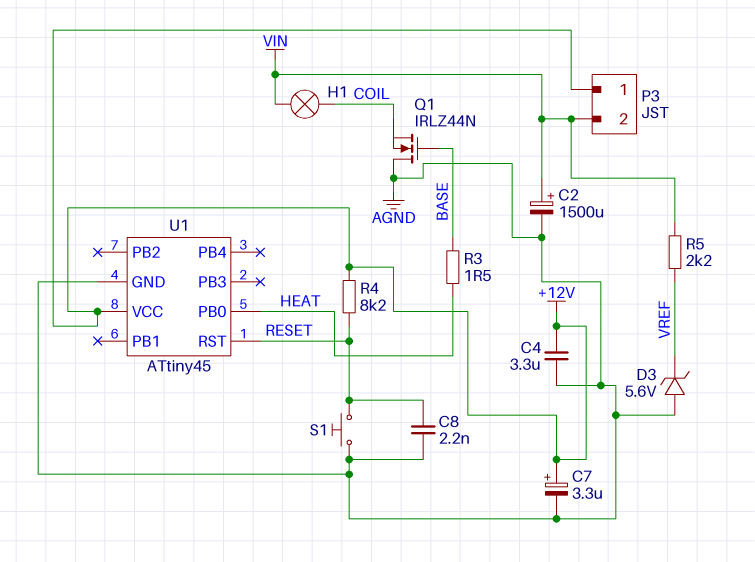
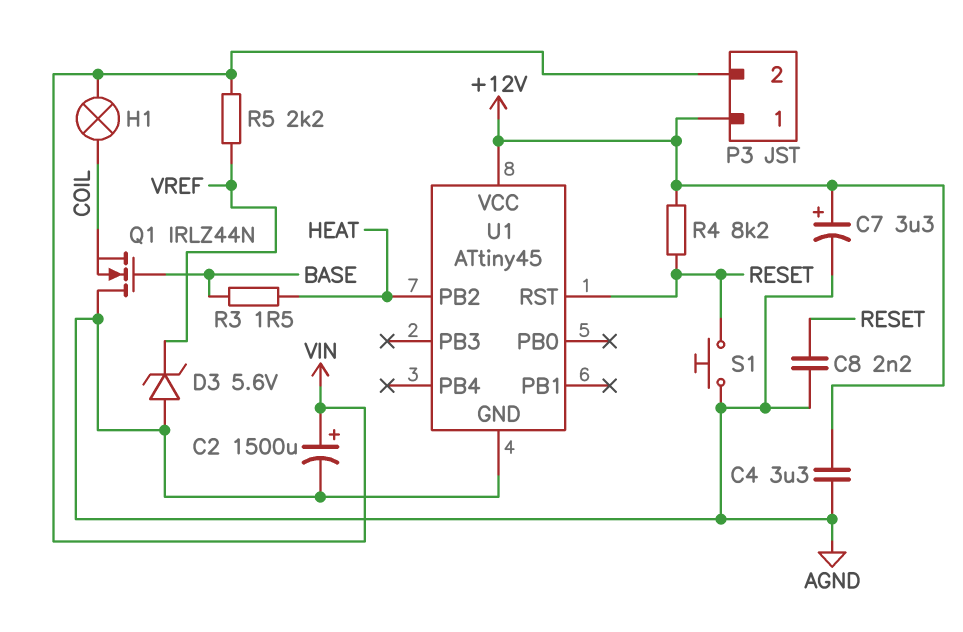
U1 pin PB0: HEAT -> none
U1 pin PB2: none -> HEAT

